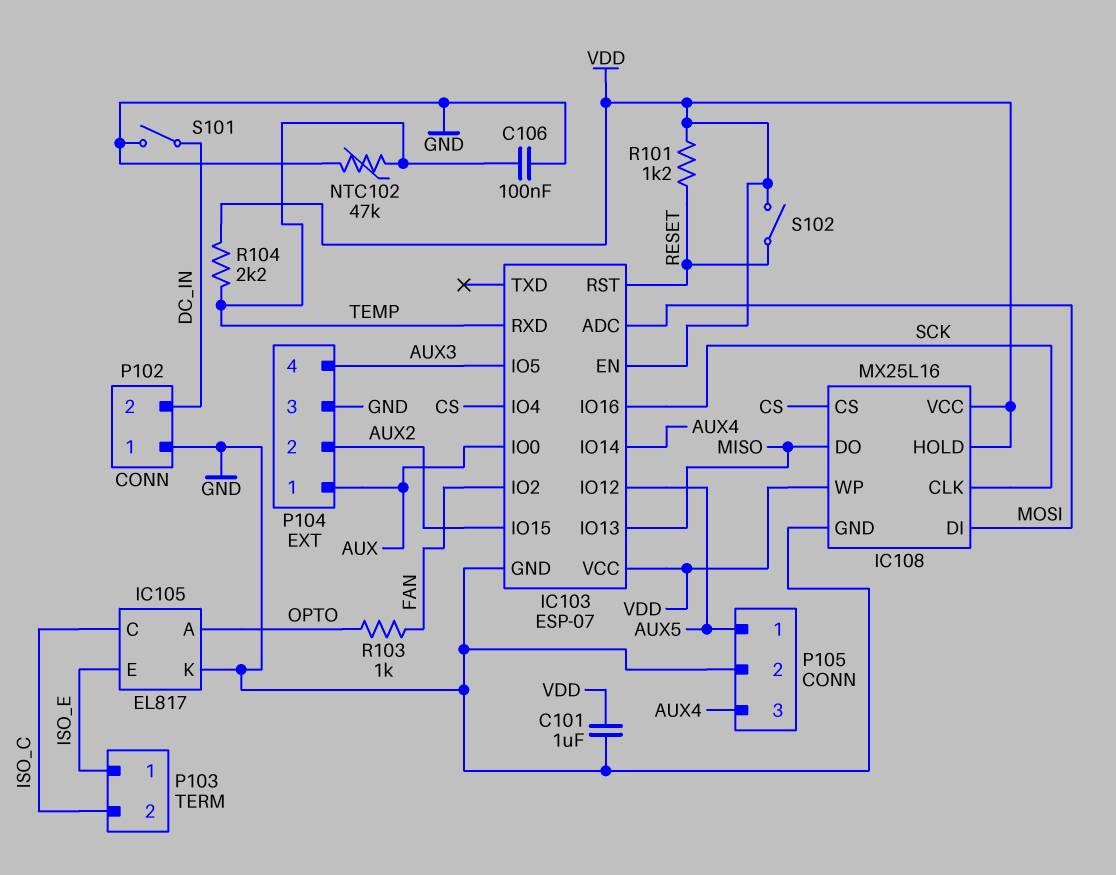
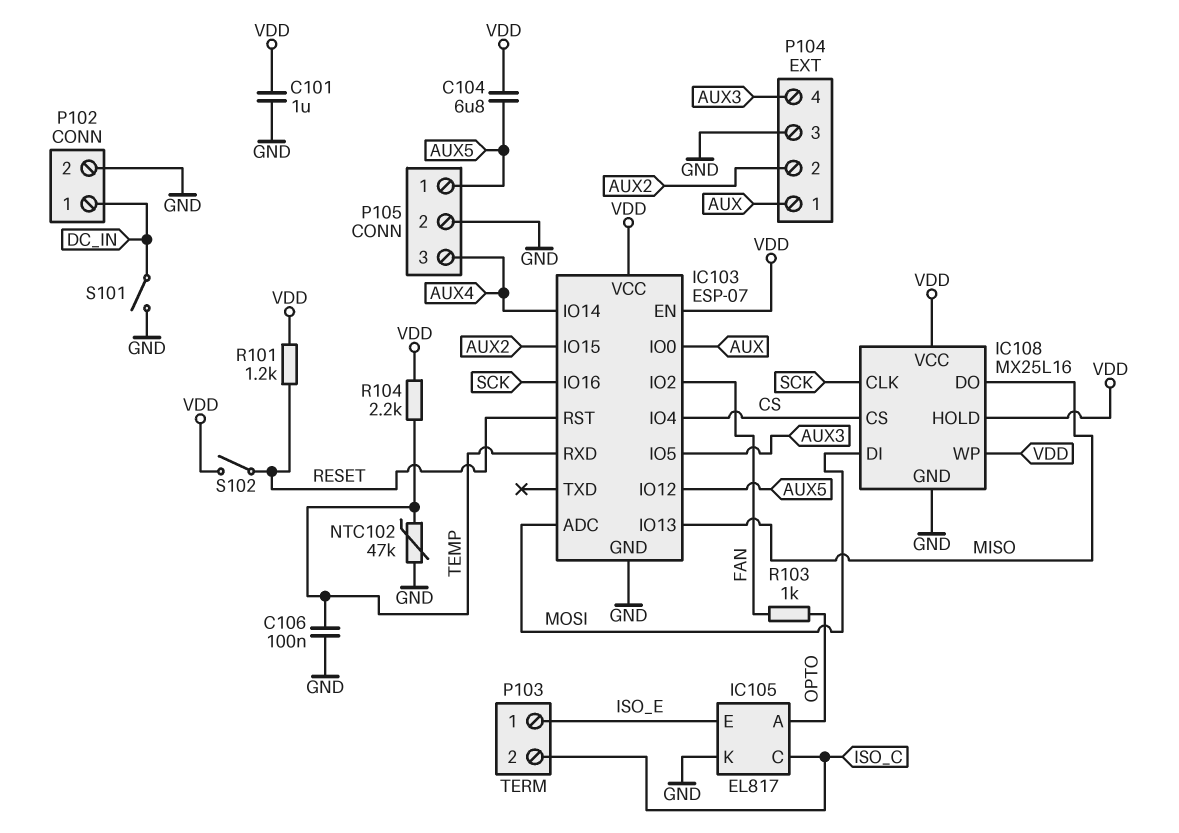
C104: none -> 6.8uF (AUX5, VDD)
P102 pin 1: GND -> DC_IN
P102 pin 2: DC_IN -> GND

